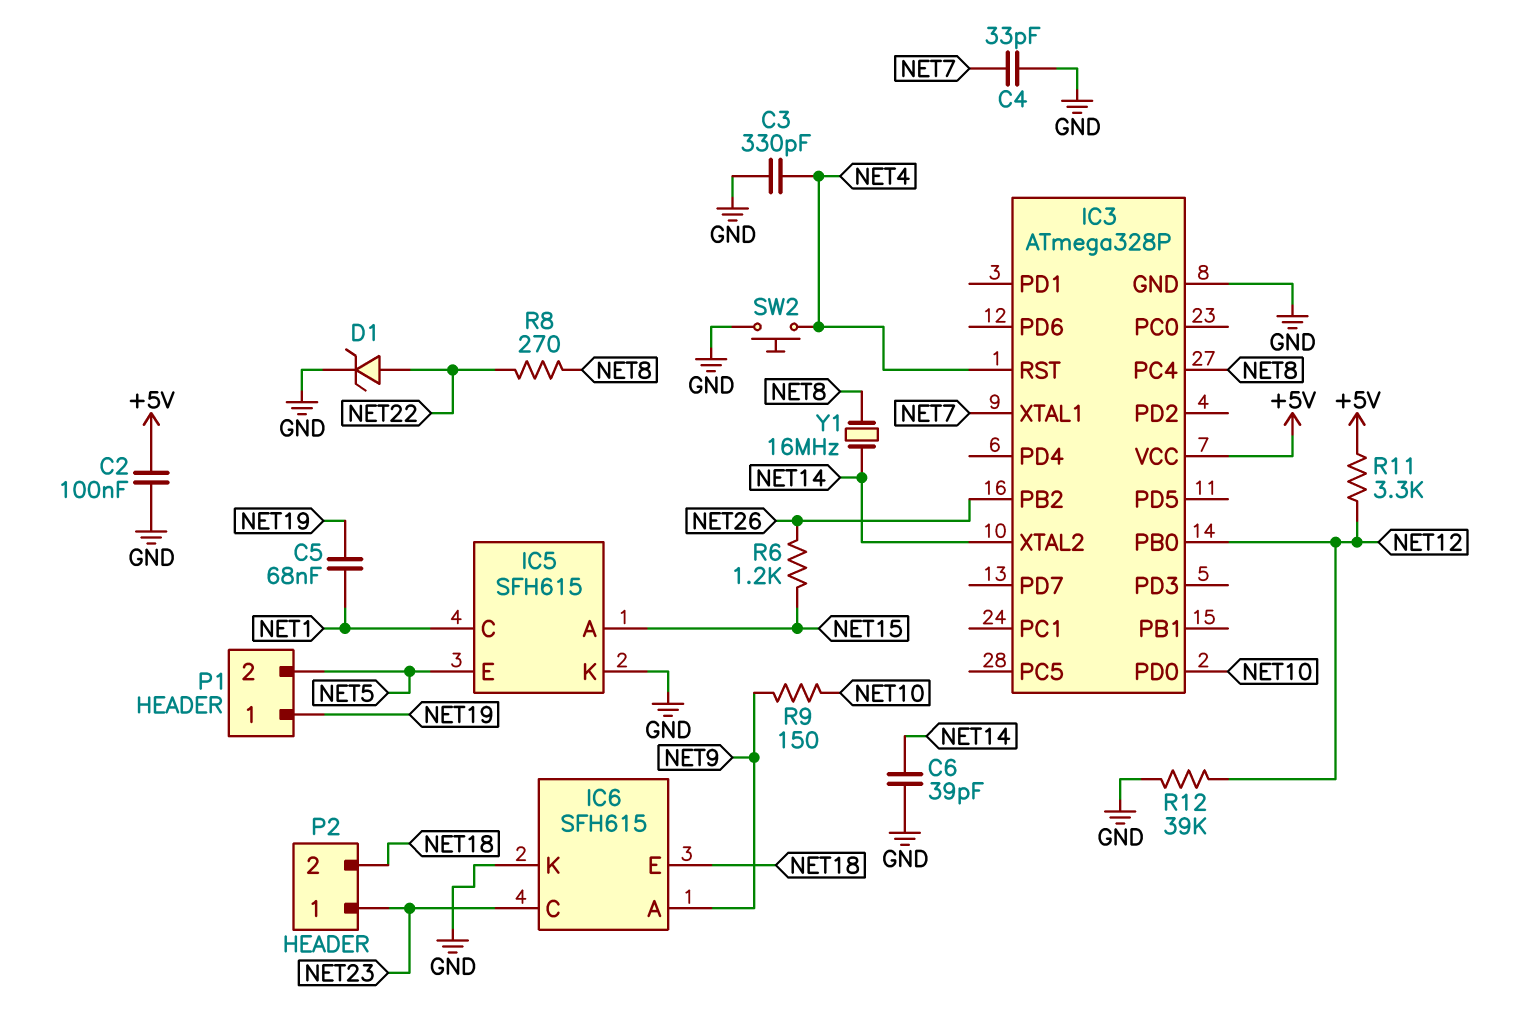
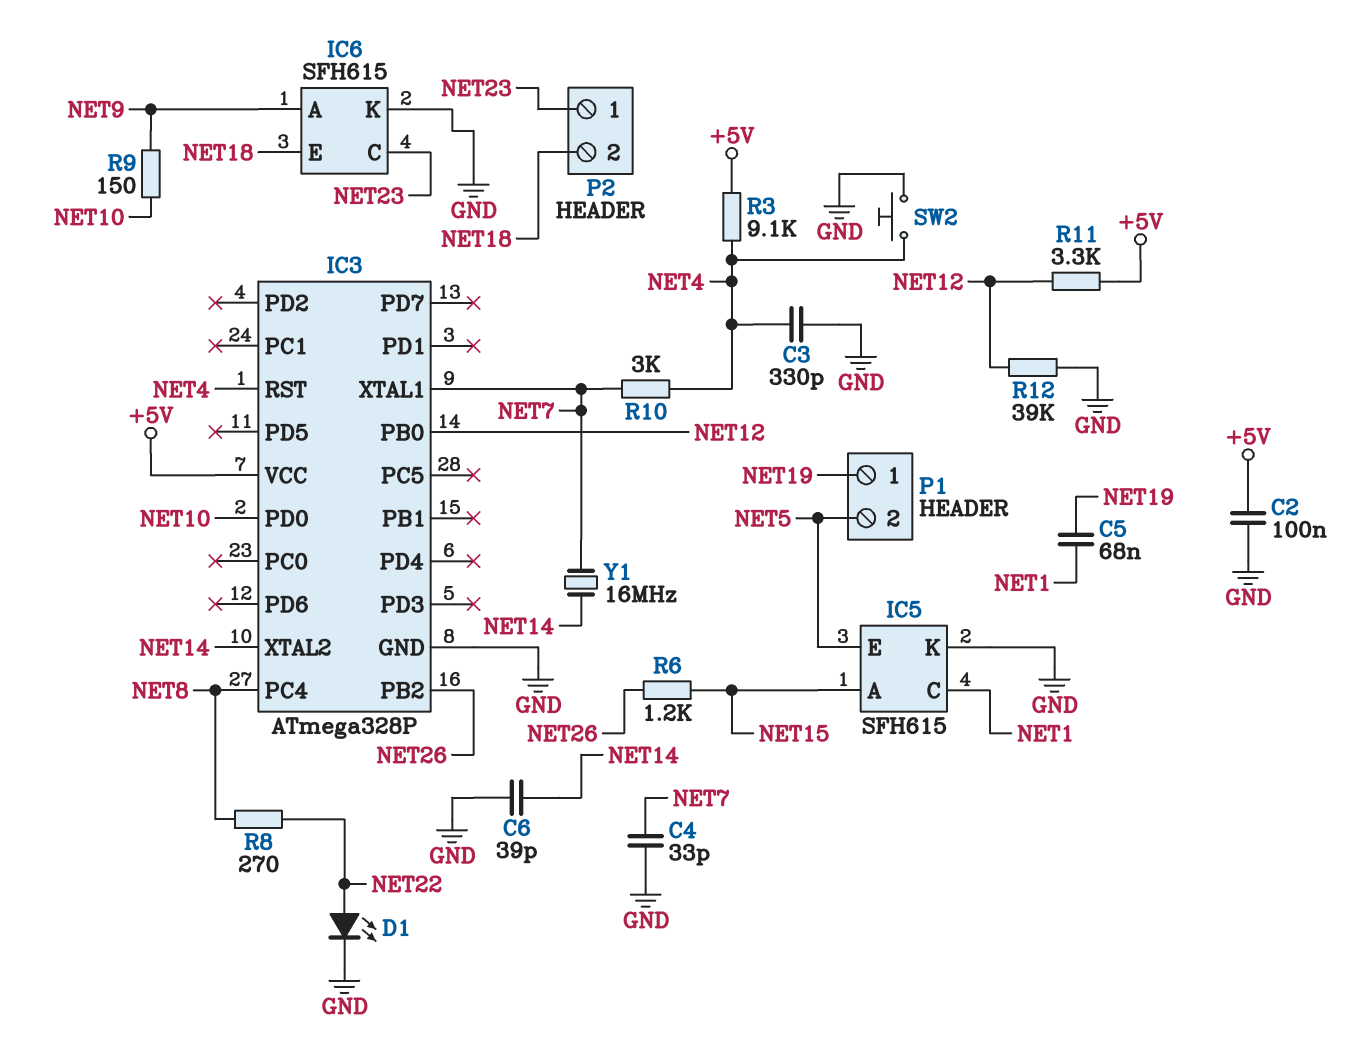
D1: zener (A NET22, K GND) -> LED (A NET22, K GND)
R3: none -> 9.1k (+5V, NET4)
R10: none -> 3k (NET4, NET7)
Y1: 16MHz (NET8, NET14) -> 16MHz (NET7, NET14)

